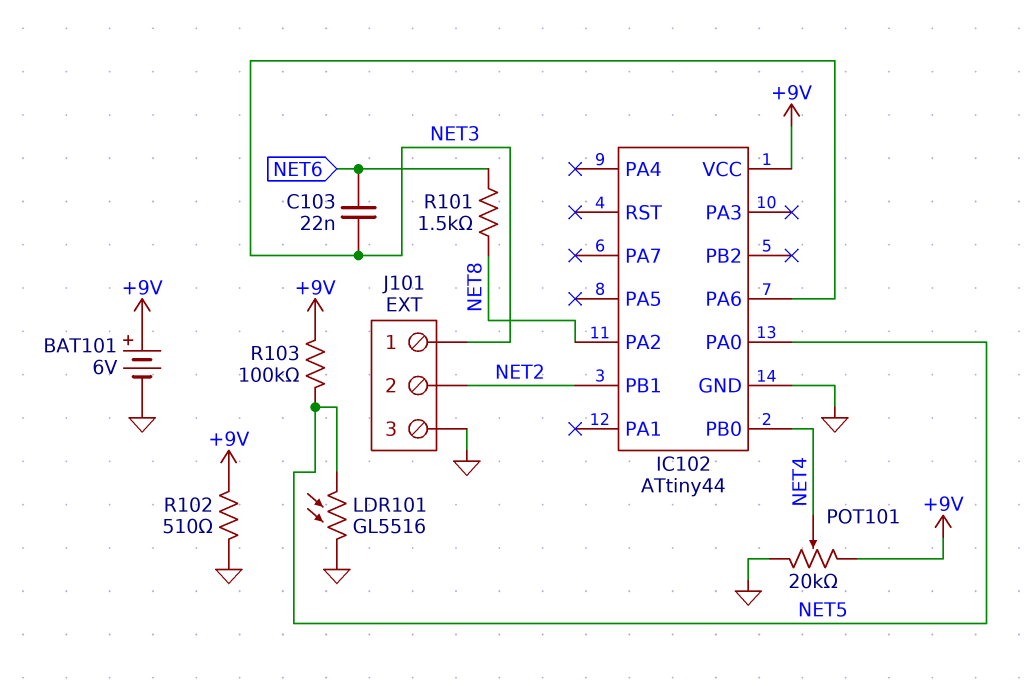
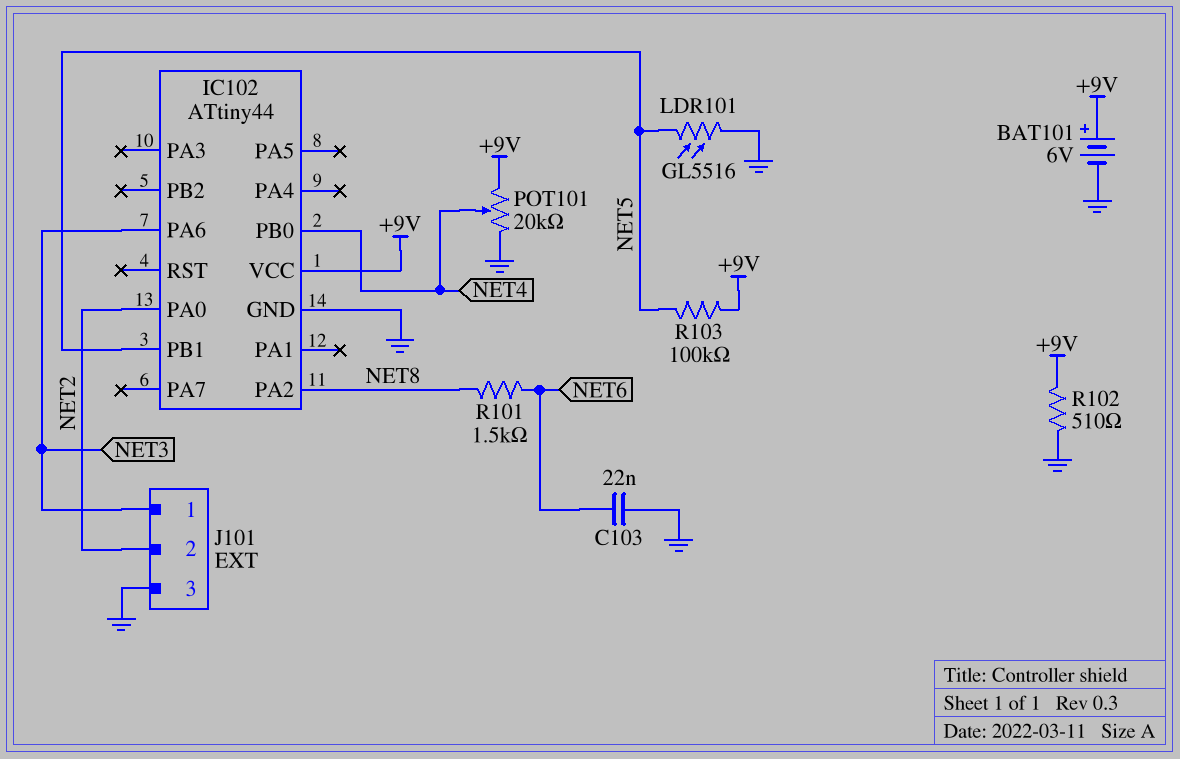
C103: 22nF (NET3, NET6) -> 22nF (GND, NET6)
IC102 pin PA0: NET5 -> NET2
IC102 pin PB1: NET2 -> NET5

